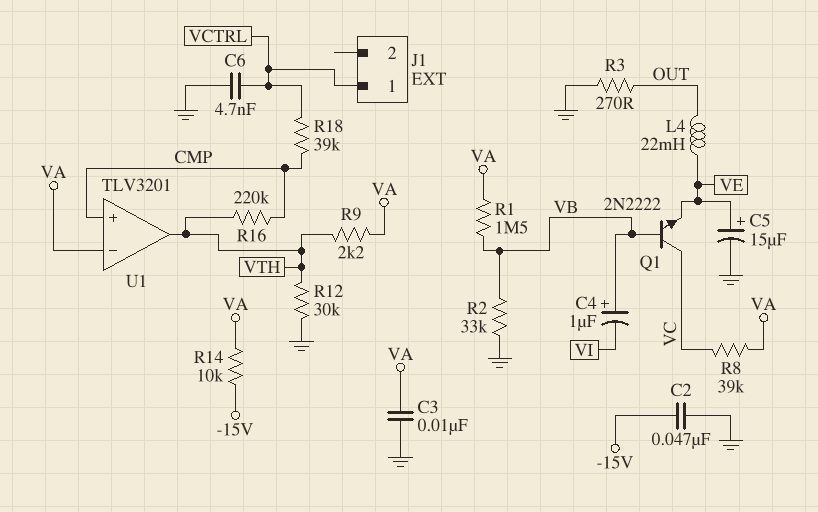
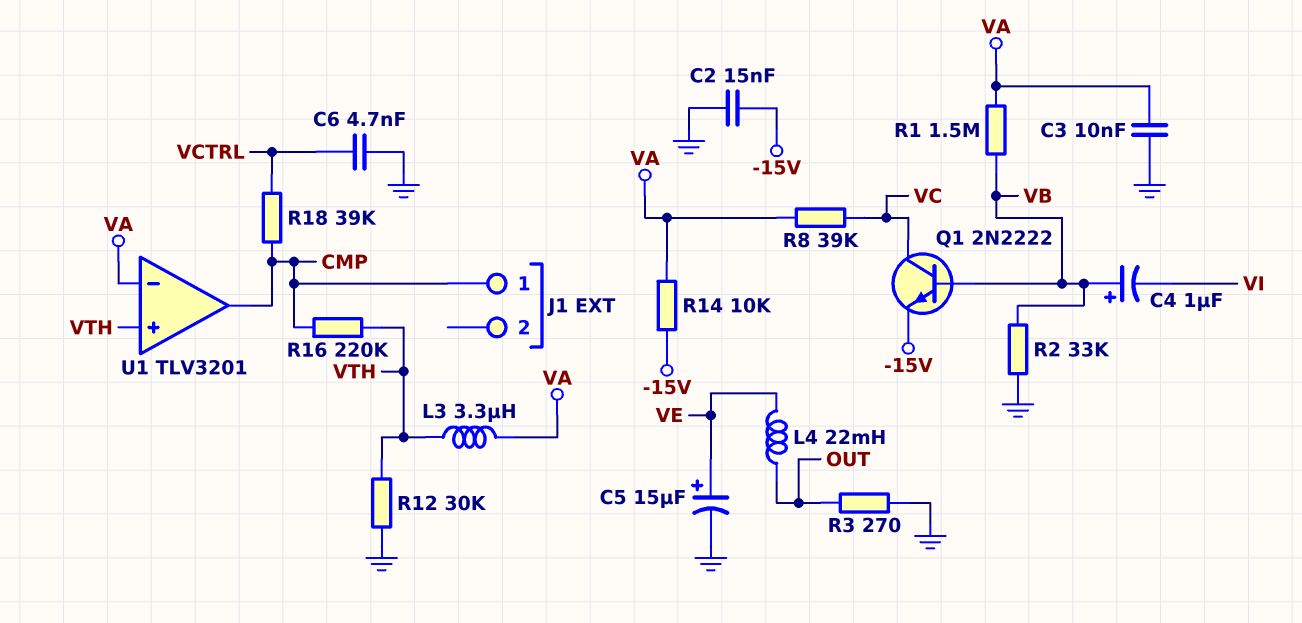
C2: 47nF (-15V, GND) -> 15nF (-15V, GND)
J1 pin 1: VCTRL -> CMP
L3: none -> 3.3uH (VA, VTH)
Q1: NPN 2N2222 (B VB, C VC, E VE) -> NPN 2N2222 (B VB, C VC, E -15V)
R9: 2.2k (VA, VTH) -> none
U1 pin in+: CMP -> VTH
U1 pin out: VTH -> CMP

